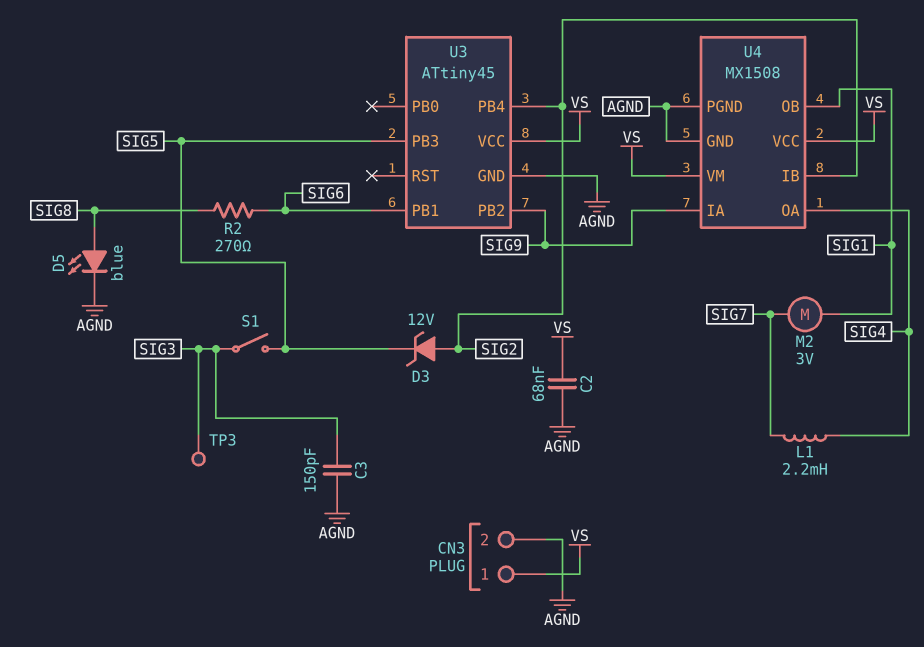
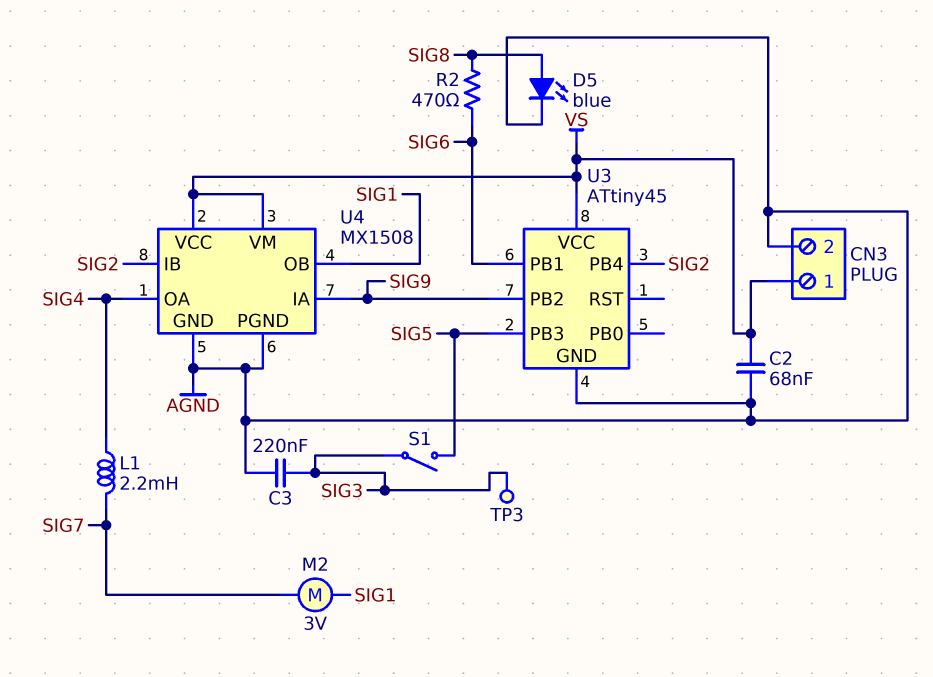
C3: 150pF (AGND, SIG3) -> 220nF (AGND, SIG3)
D3: zener 12V (A SIG2, K SIG5) -> none
R2: 270 (SIG6, SIG8) -> 470 (SIG6, SIG8)

